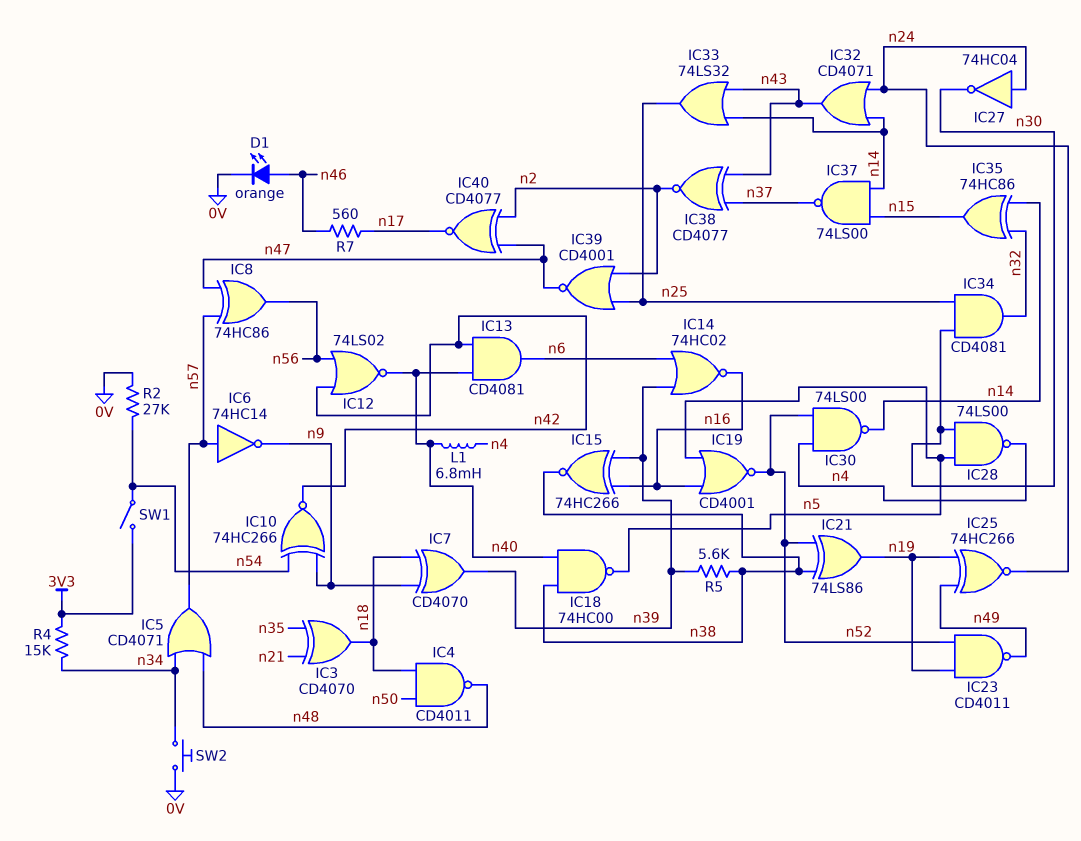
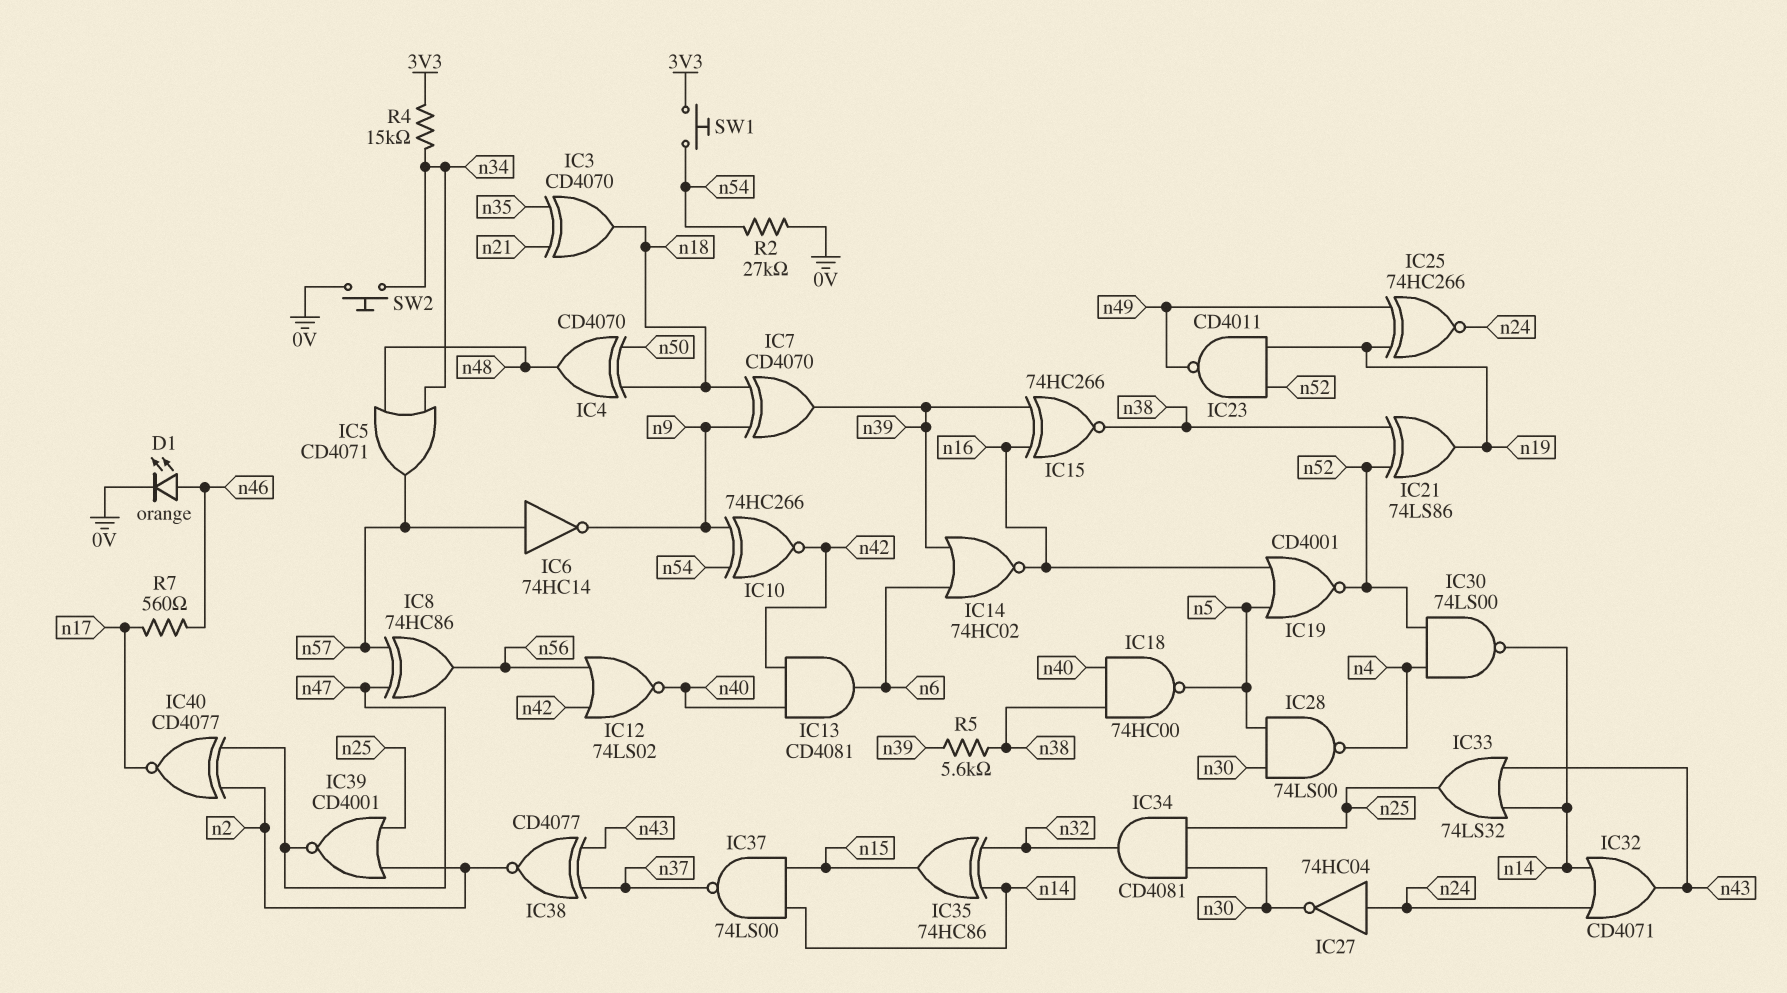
IC4: NAND CD4011 (in n18, in n50, out n48) -> XOR CD4070 (in n18, in n50, out n48)
L1: 6.8mH (n4, n40) -> none
SW1: switch (3V3, n54) -> button (3V3, n54)

